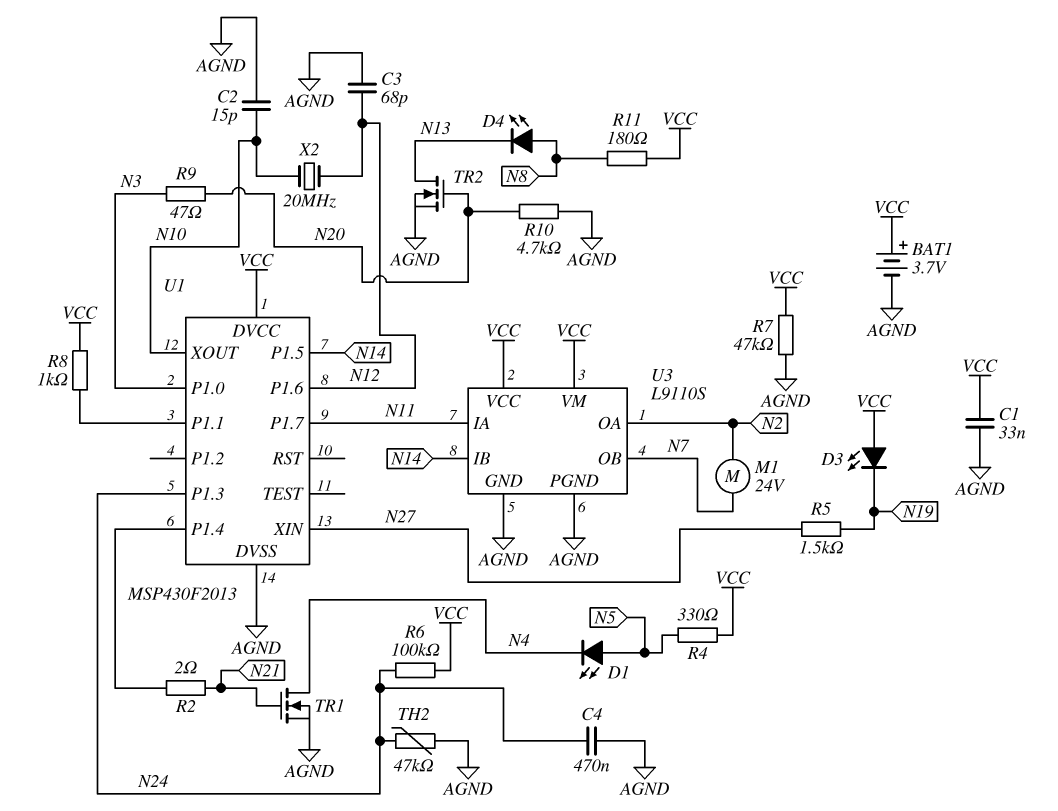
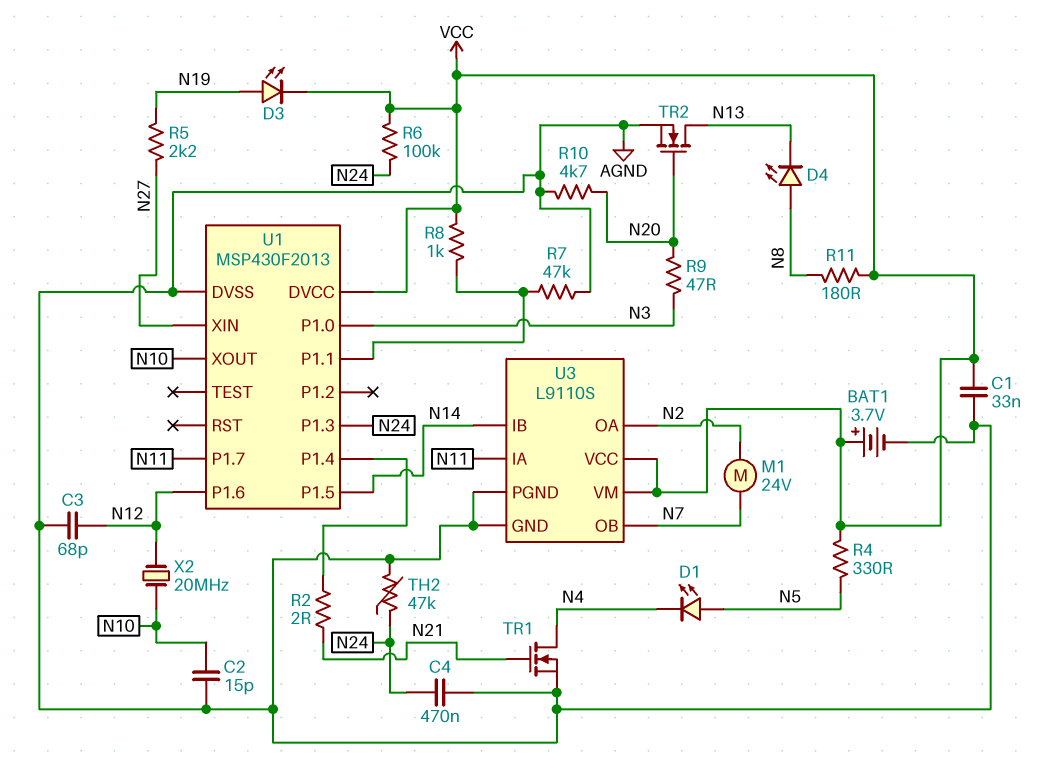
D3: LED (A VCC, K N19) -> LED (A N19, K VCC)
R5: 1.5k (N19, N27) -> 2.2k (N19, N27)
R7: 47k (AGND, VCC) -> 47k (AGND, U1/P1.1)

